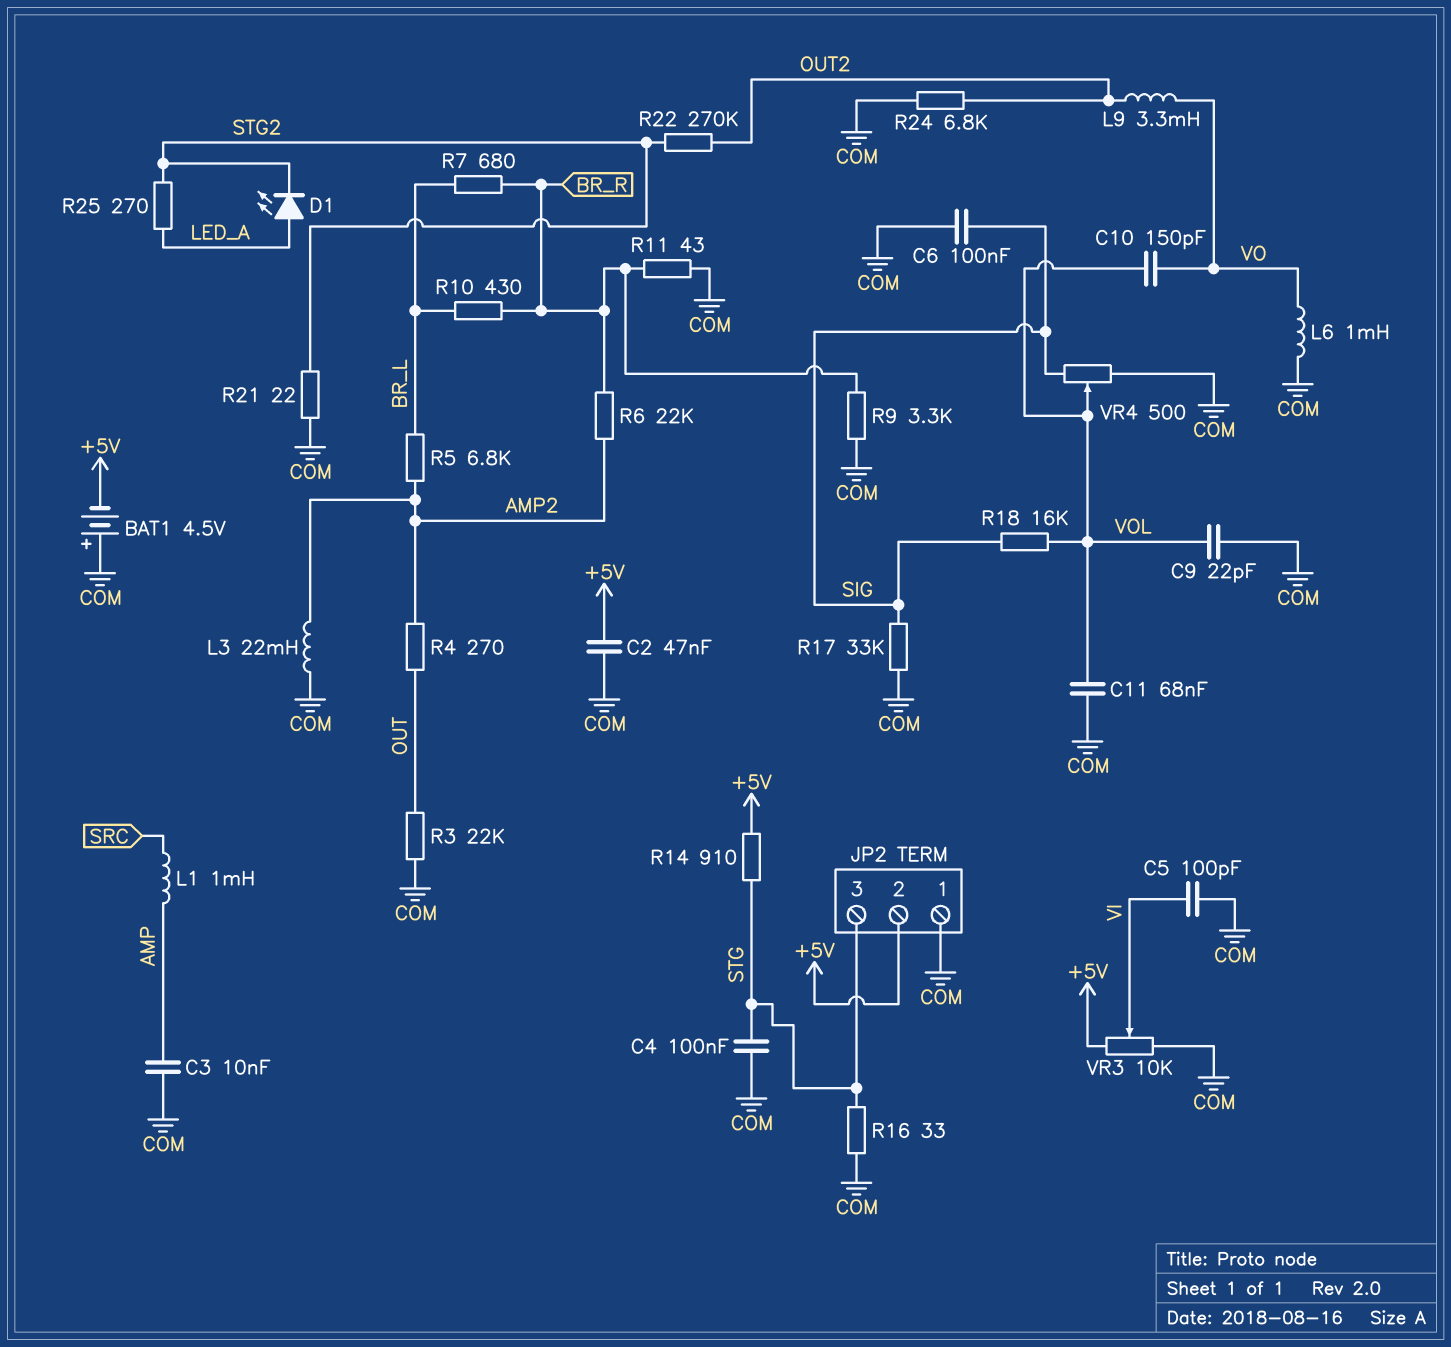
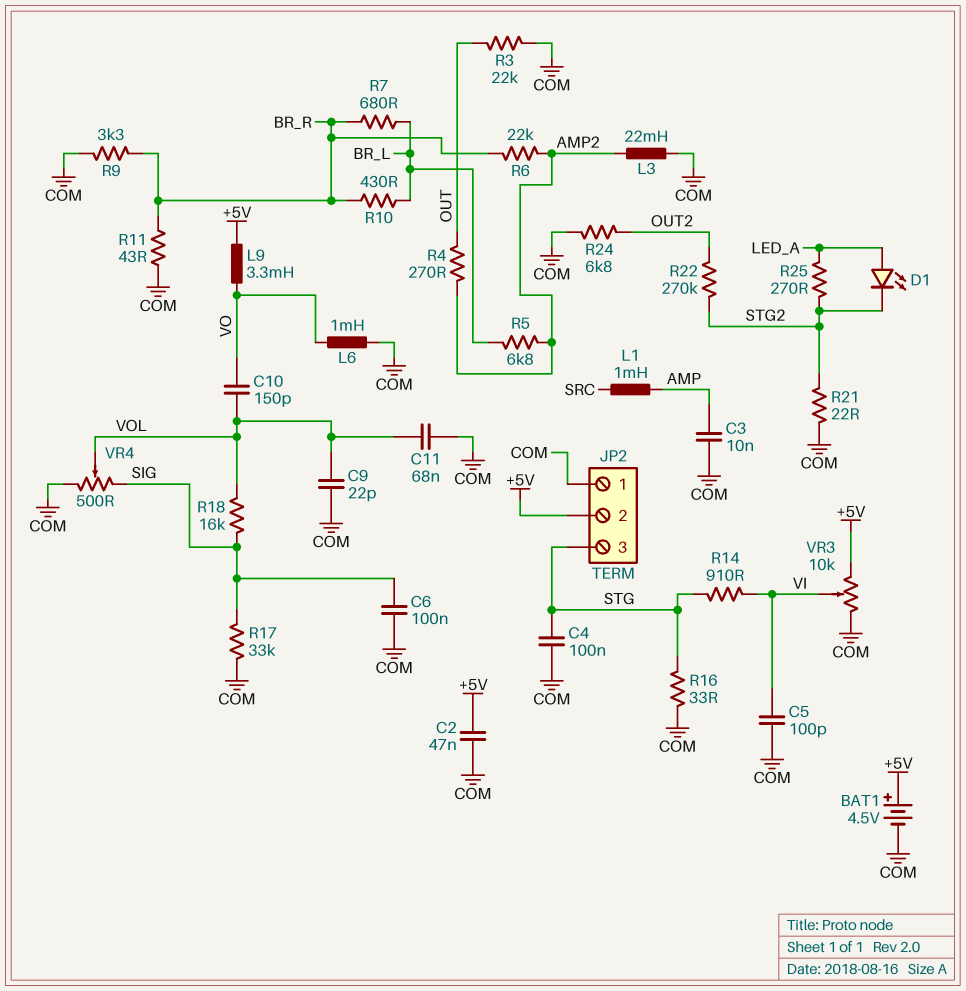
BAT1: 4.5V (plus COM, minus +5V) -> 4.5V (plus +5V, minus COM)
L9: 3.3mH (OUT2, VO) -> 3.3mH (+5V, VO)
R14: 910 (+5V, STG) -> 910 (STG, VI)

